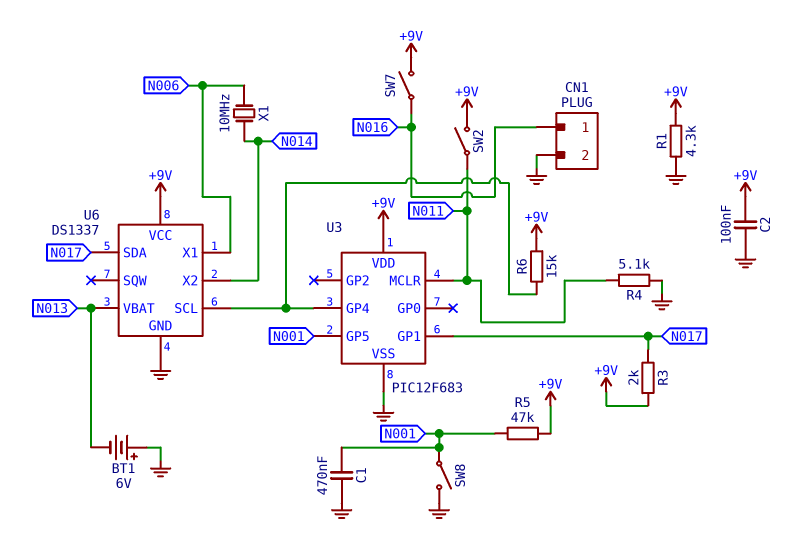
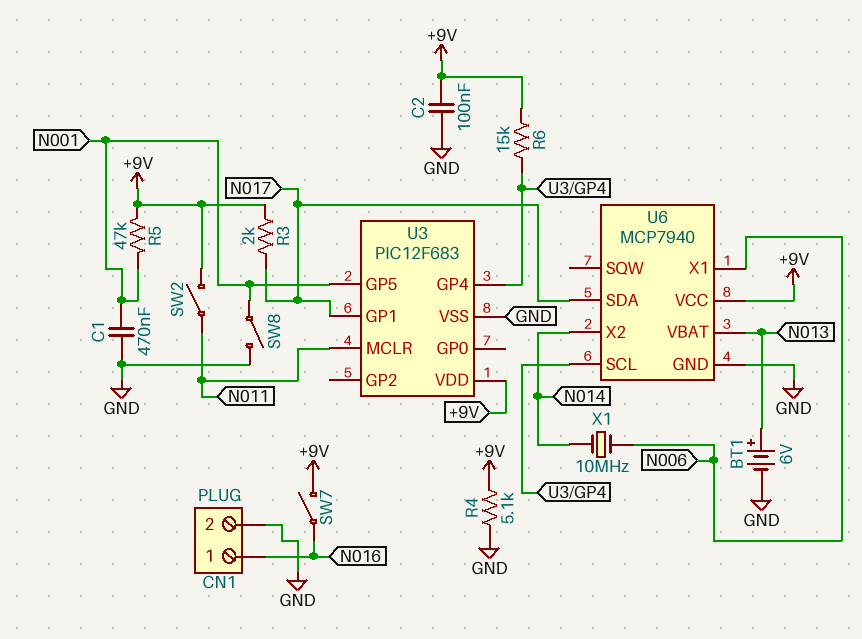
BT1: 6V (plus GND, minus N013) -> 6V (plus N013, minus GND)
R1: 4.3k (+9V, GND) -> none
R4: 5.1k (GND, N011) -> 5.1k (+9V, GND)
U6: DS1337 -> MCP7940

